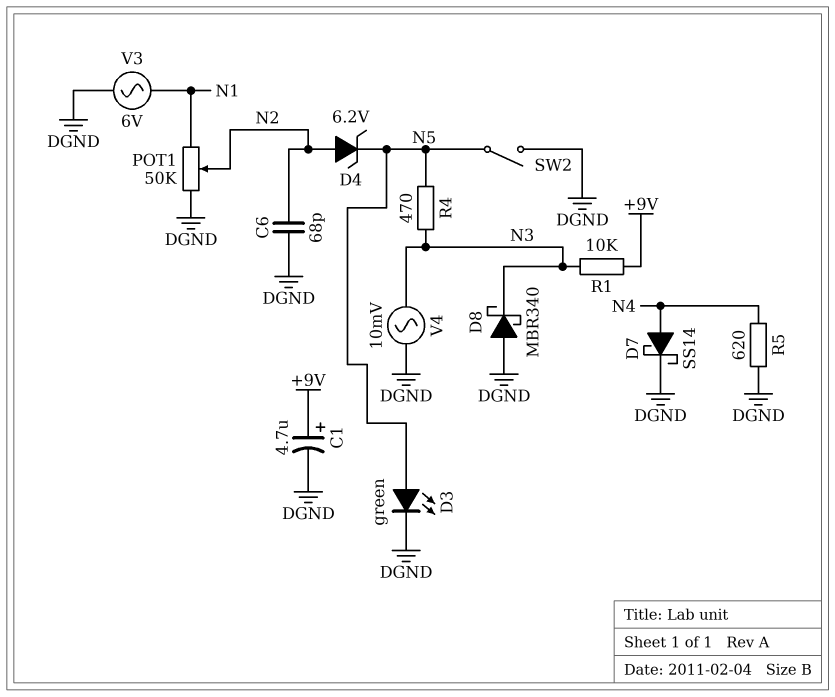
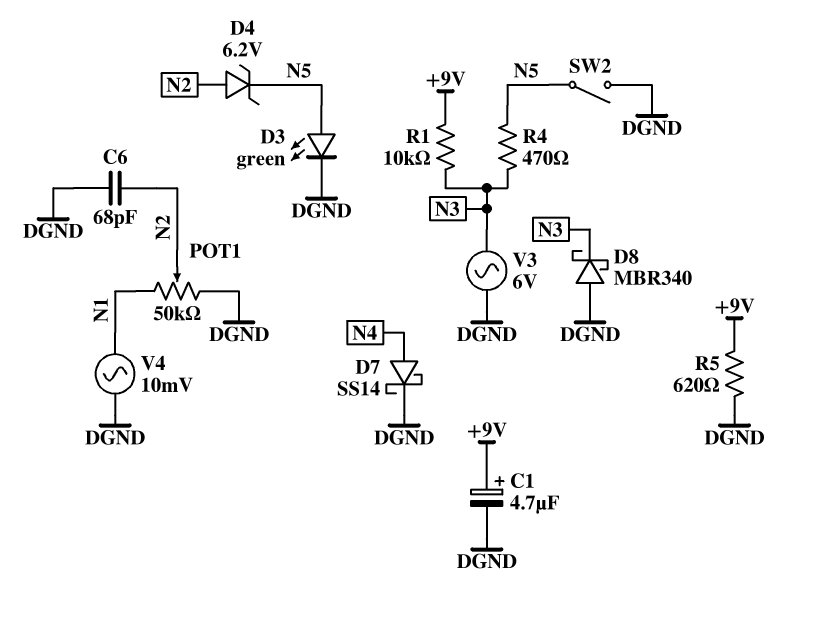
R5: 620 (DGND, N4) -> 620 (+9V, DGND)
V3: AC 6V (DGND, N1) -> AC 6V (DGND, N3)
V4: AC 10mV (DGND, N3) -> AC 10mV (DGND, N1)

